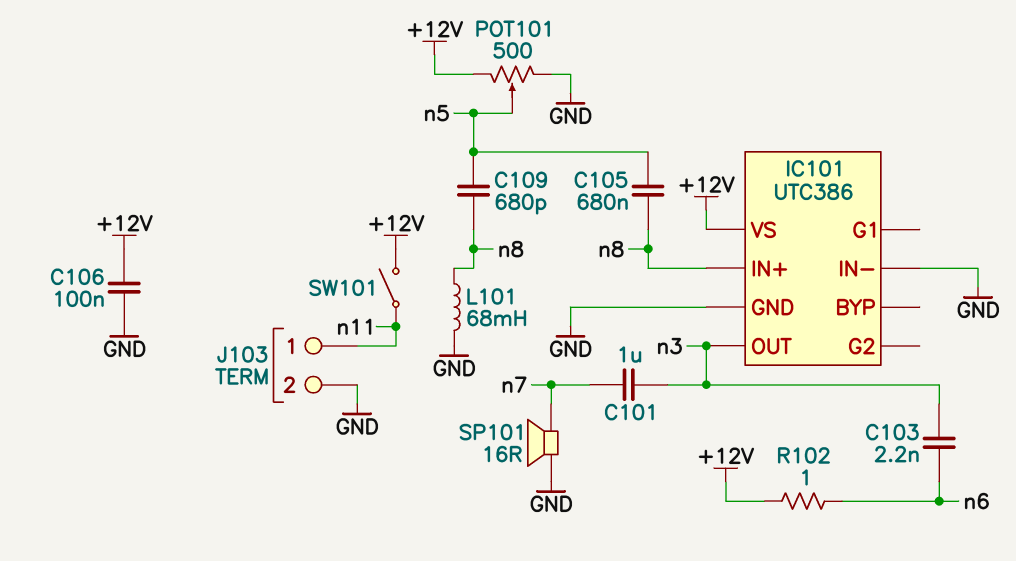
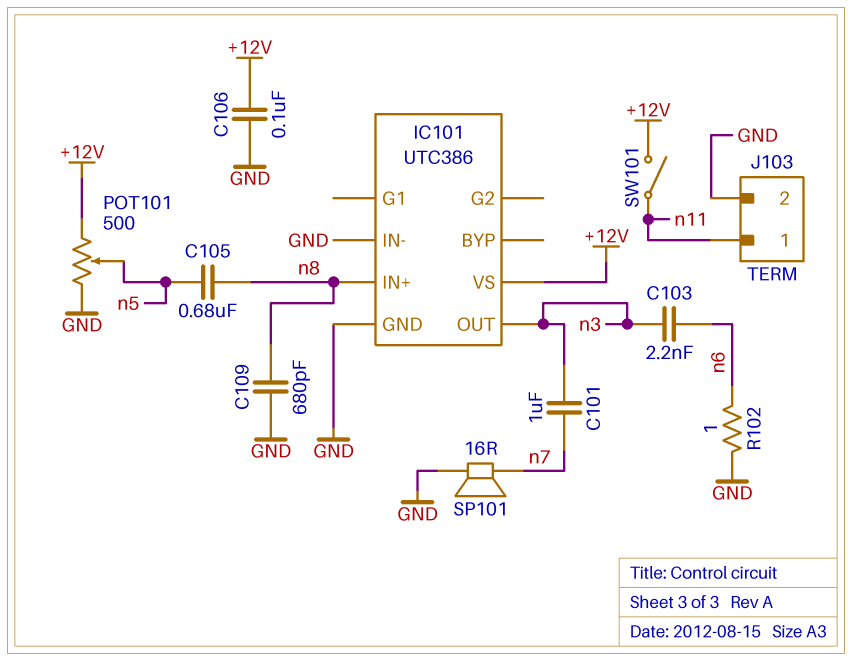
C109: 680pF (n5, n8) -> 680pF (GND, n8)
L101: 68mH (GND, n8) -> none
R102: 1 (+12V, n6) -> 1 (GND, n6)

